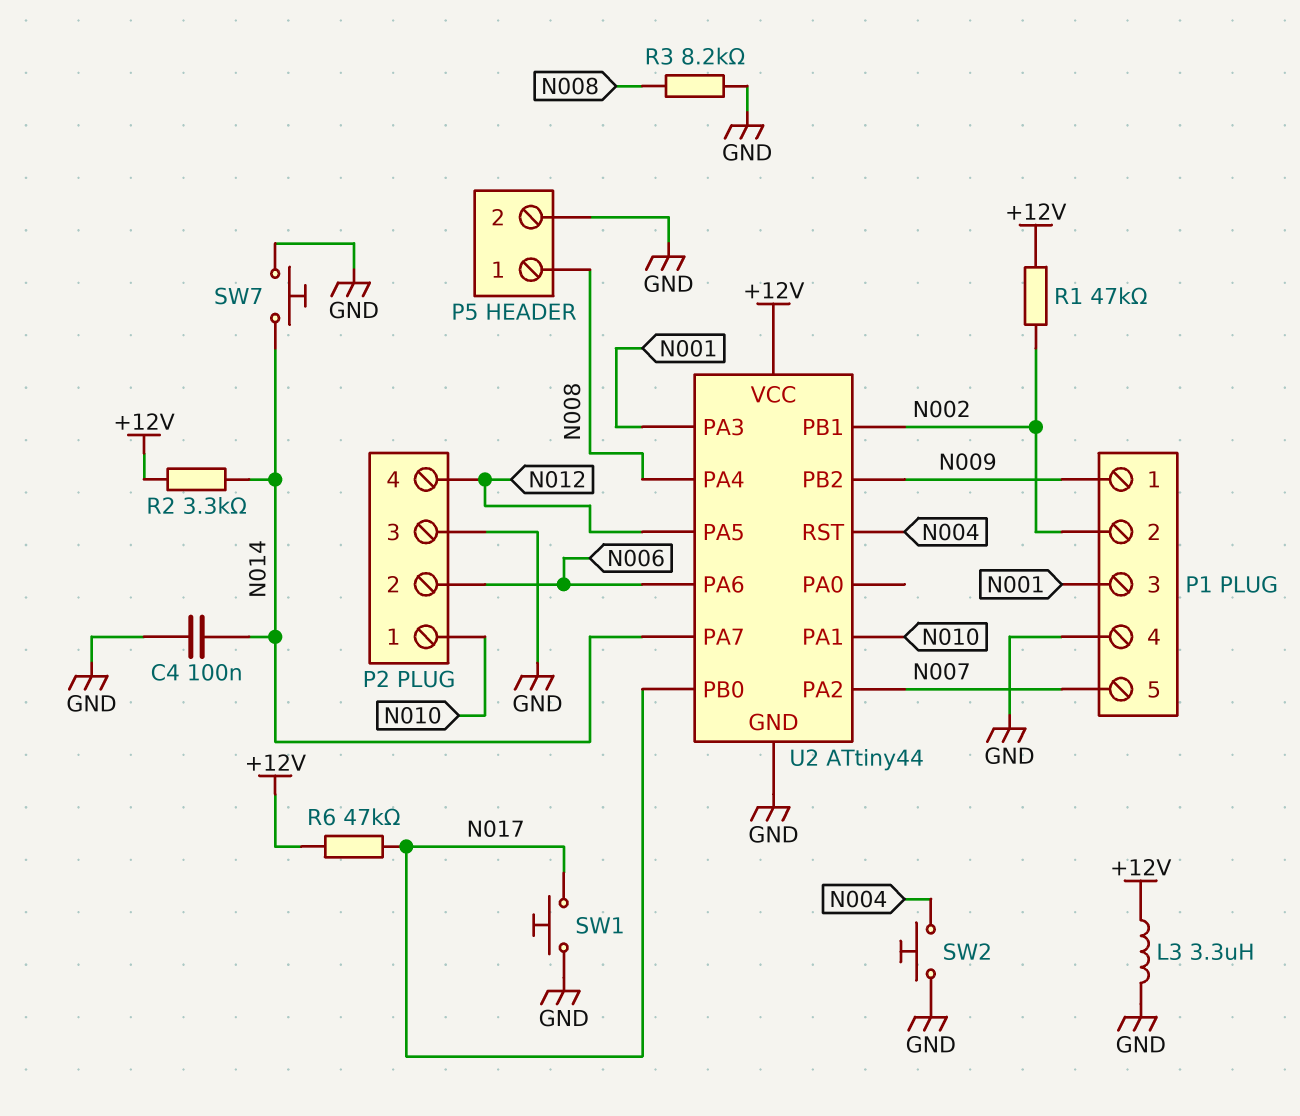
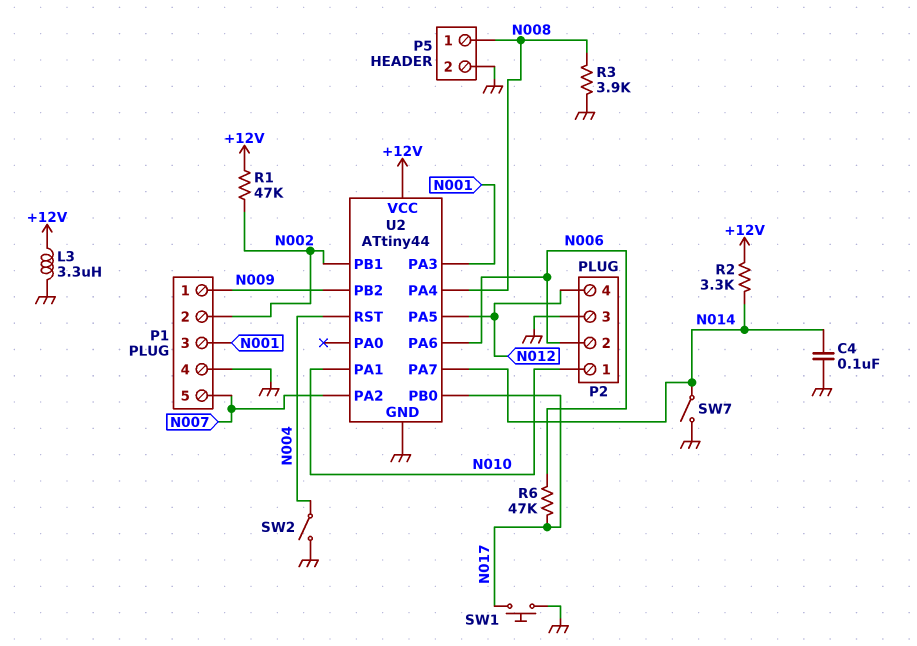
R3: 8.2k (GND, N008) -> 3.9k (GND, N008)
R6: 47k (+12V, N017) -> 47k (N006, N017)
SW2: button (GND, N004) -> switch (GND, N004)
SW7: button (GND, N014) -> switch (GND, N014)

